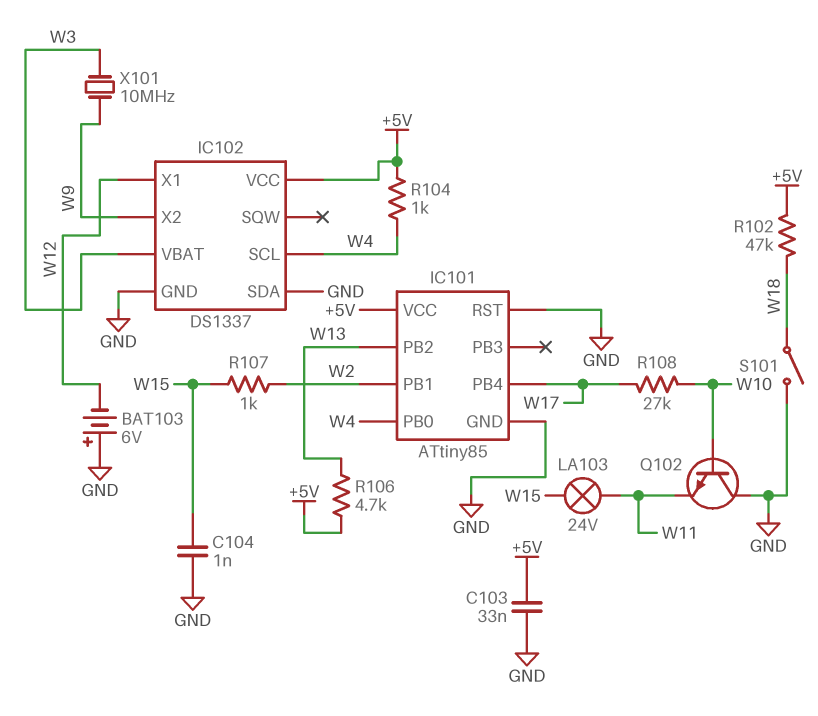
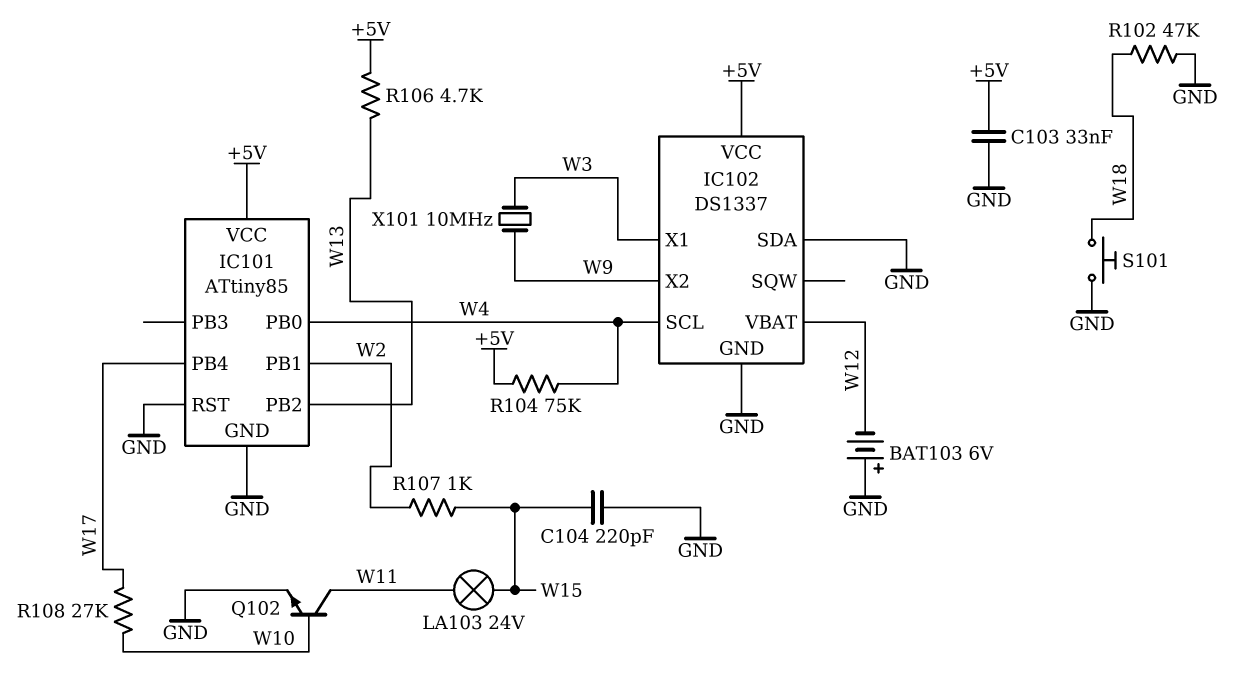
C104: 1nF (GND, W15) -> 220pF (GND, W15)
IC102 pin VBAT: W3 -> W12
IC102 pin X1: W12 -> W3
Q102: NPN (B W10, C GND, E W11) -> NPN (B W10, C W11, E GND)
R102: 47k (+5V, W18) -> 47k (GND, W18)
R104: 1k (+5V, W4) -> 75k (+5V, W4)
S101: switch (GND, W18) -> button (GND, W18)

